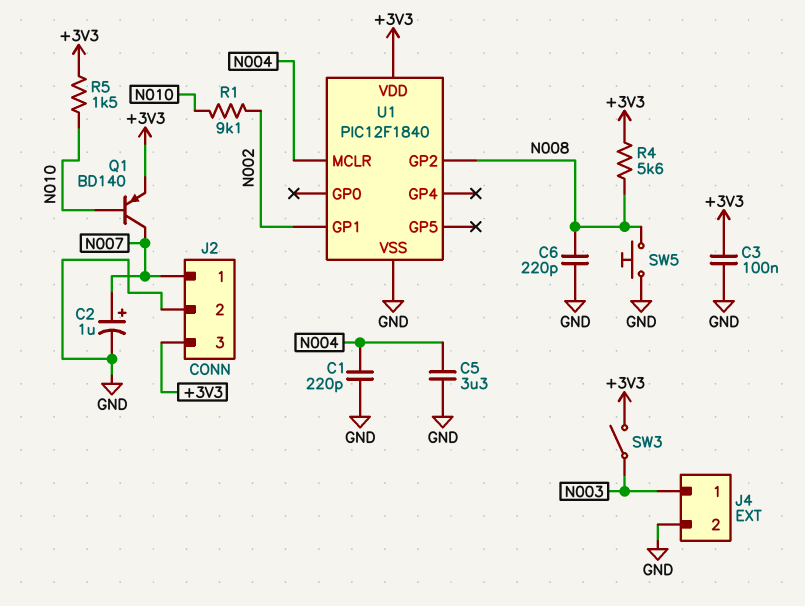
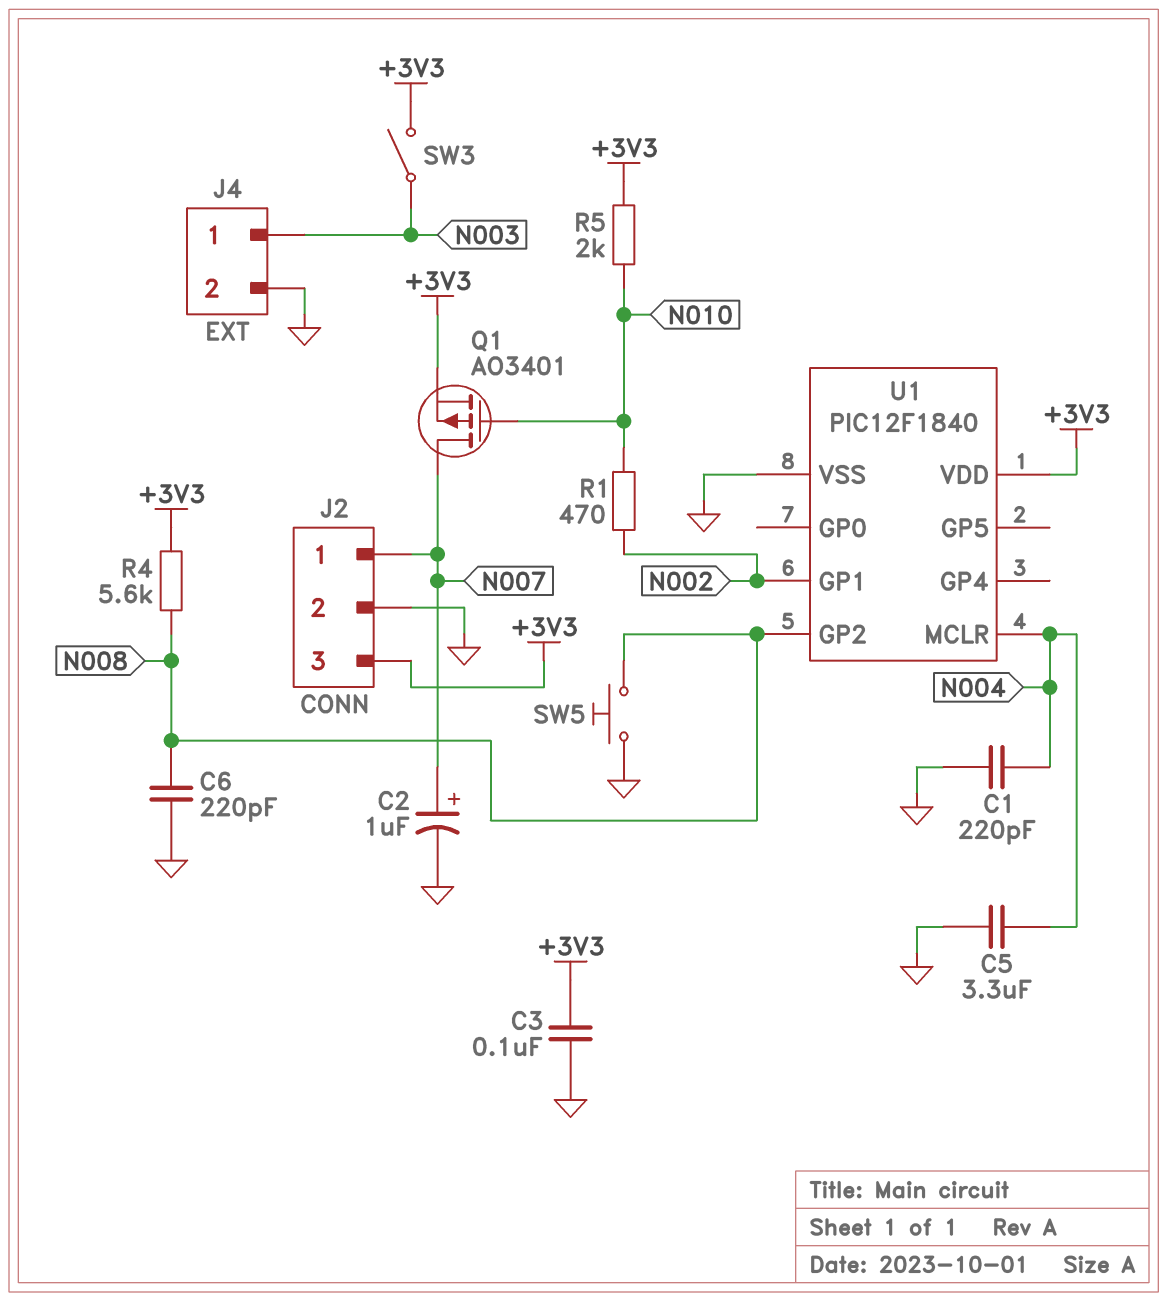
Q1: PNP BD140 (B N010, C N007, E +3V3) -> PMOS AO3401 (G N010, D N007, S +3V3)
R1: 9.1k (N002, N010) -> 470 (N002, N010)
R5: 1.5k (+3V3, N010) -> 2k (+3V3, N010)

